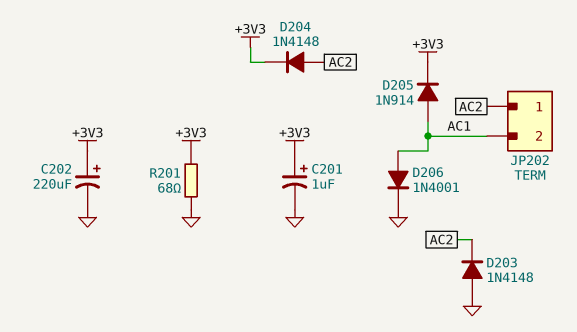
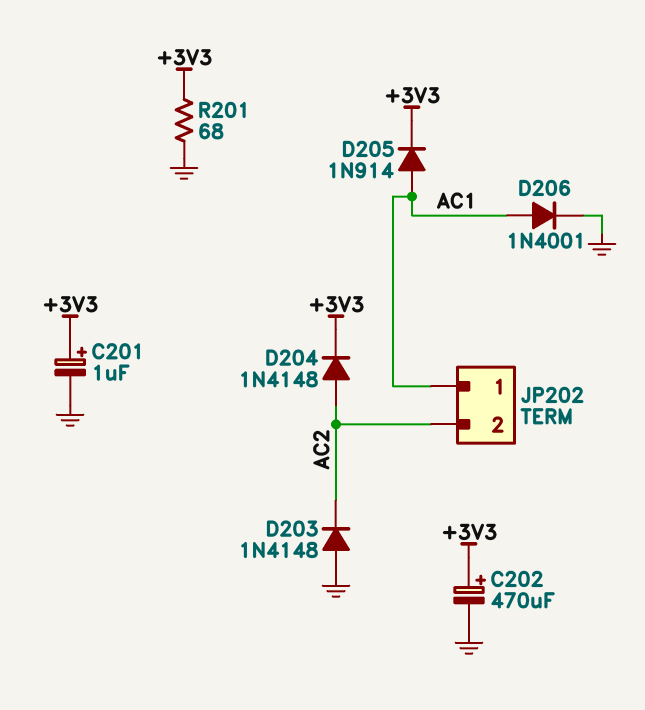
C202: 220uF (plus +3V3, minus GND) -> 470uF (plus +3V3, minus GND)
JP202 pin 1: AC2 -> AC1
JP202 pin 2: AC1 -> AC2

